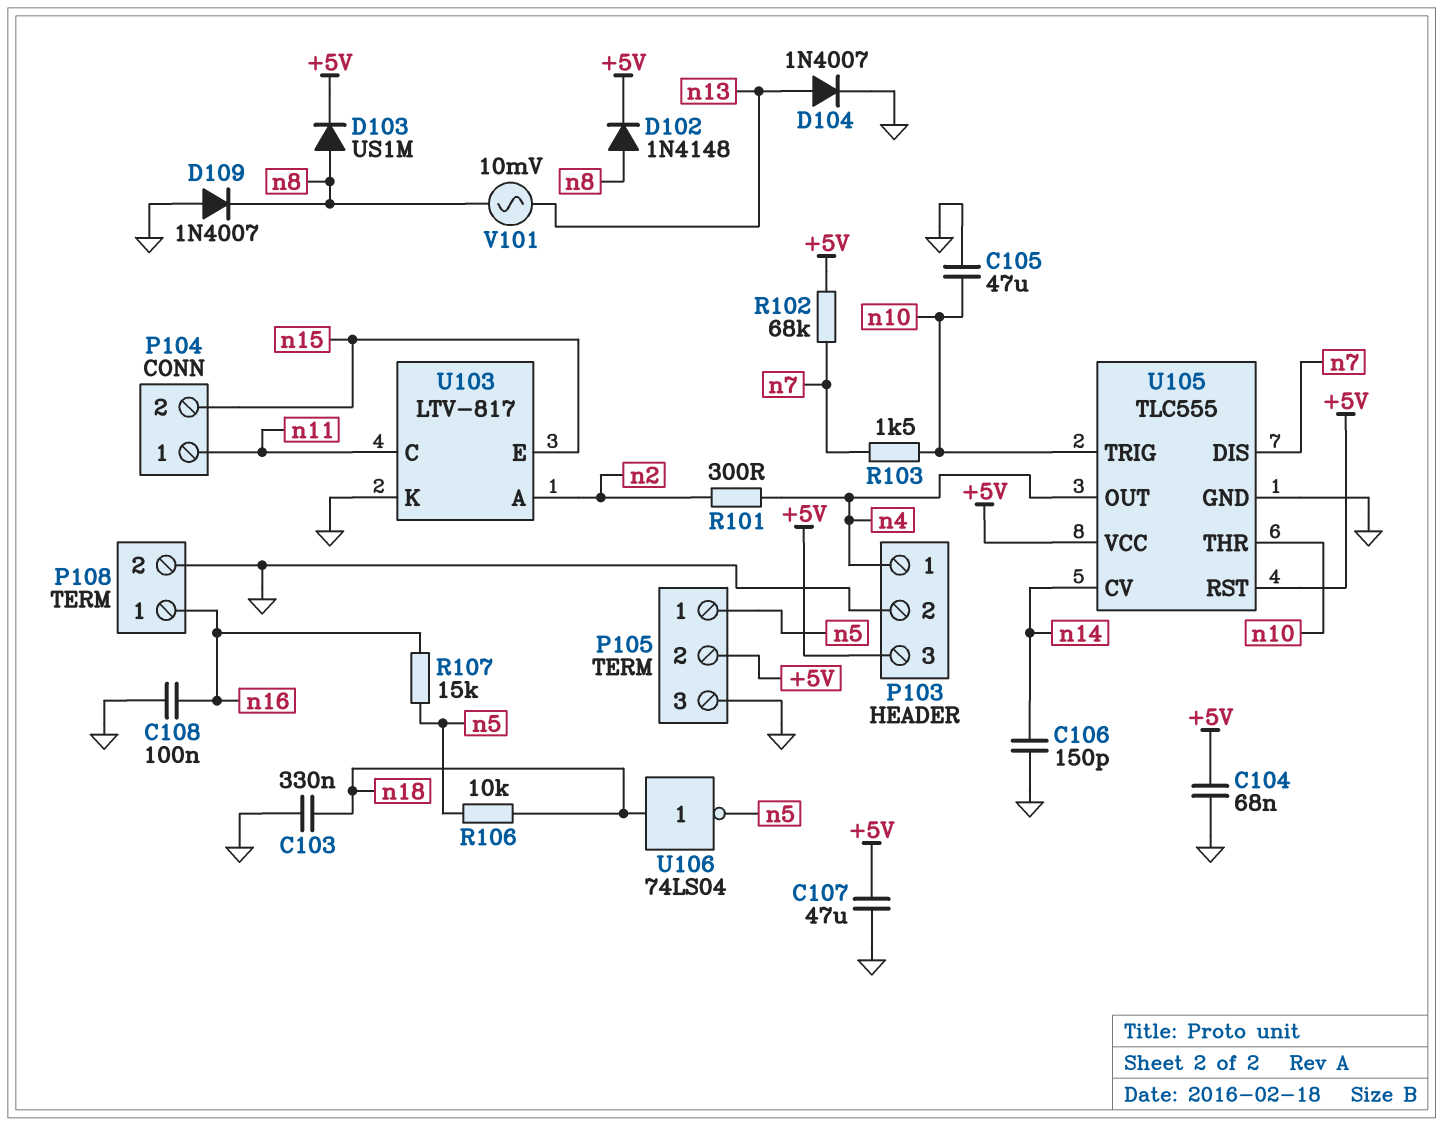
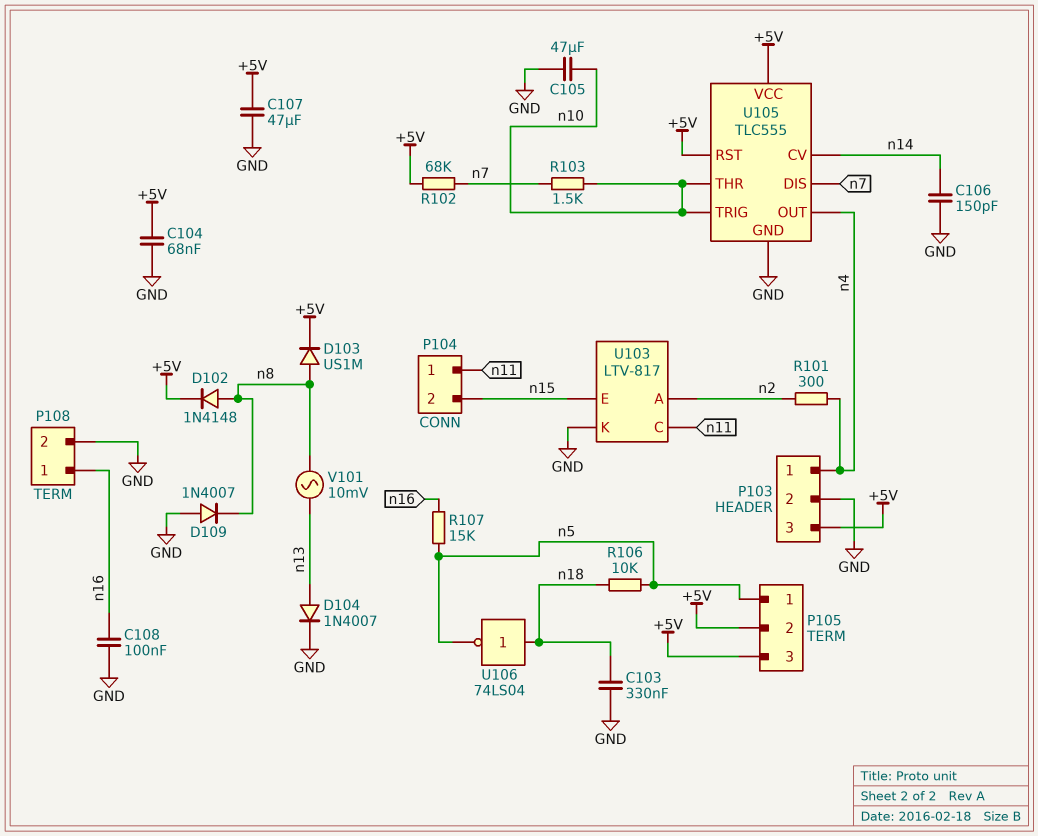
P105 pin 3: GND -> +5V

